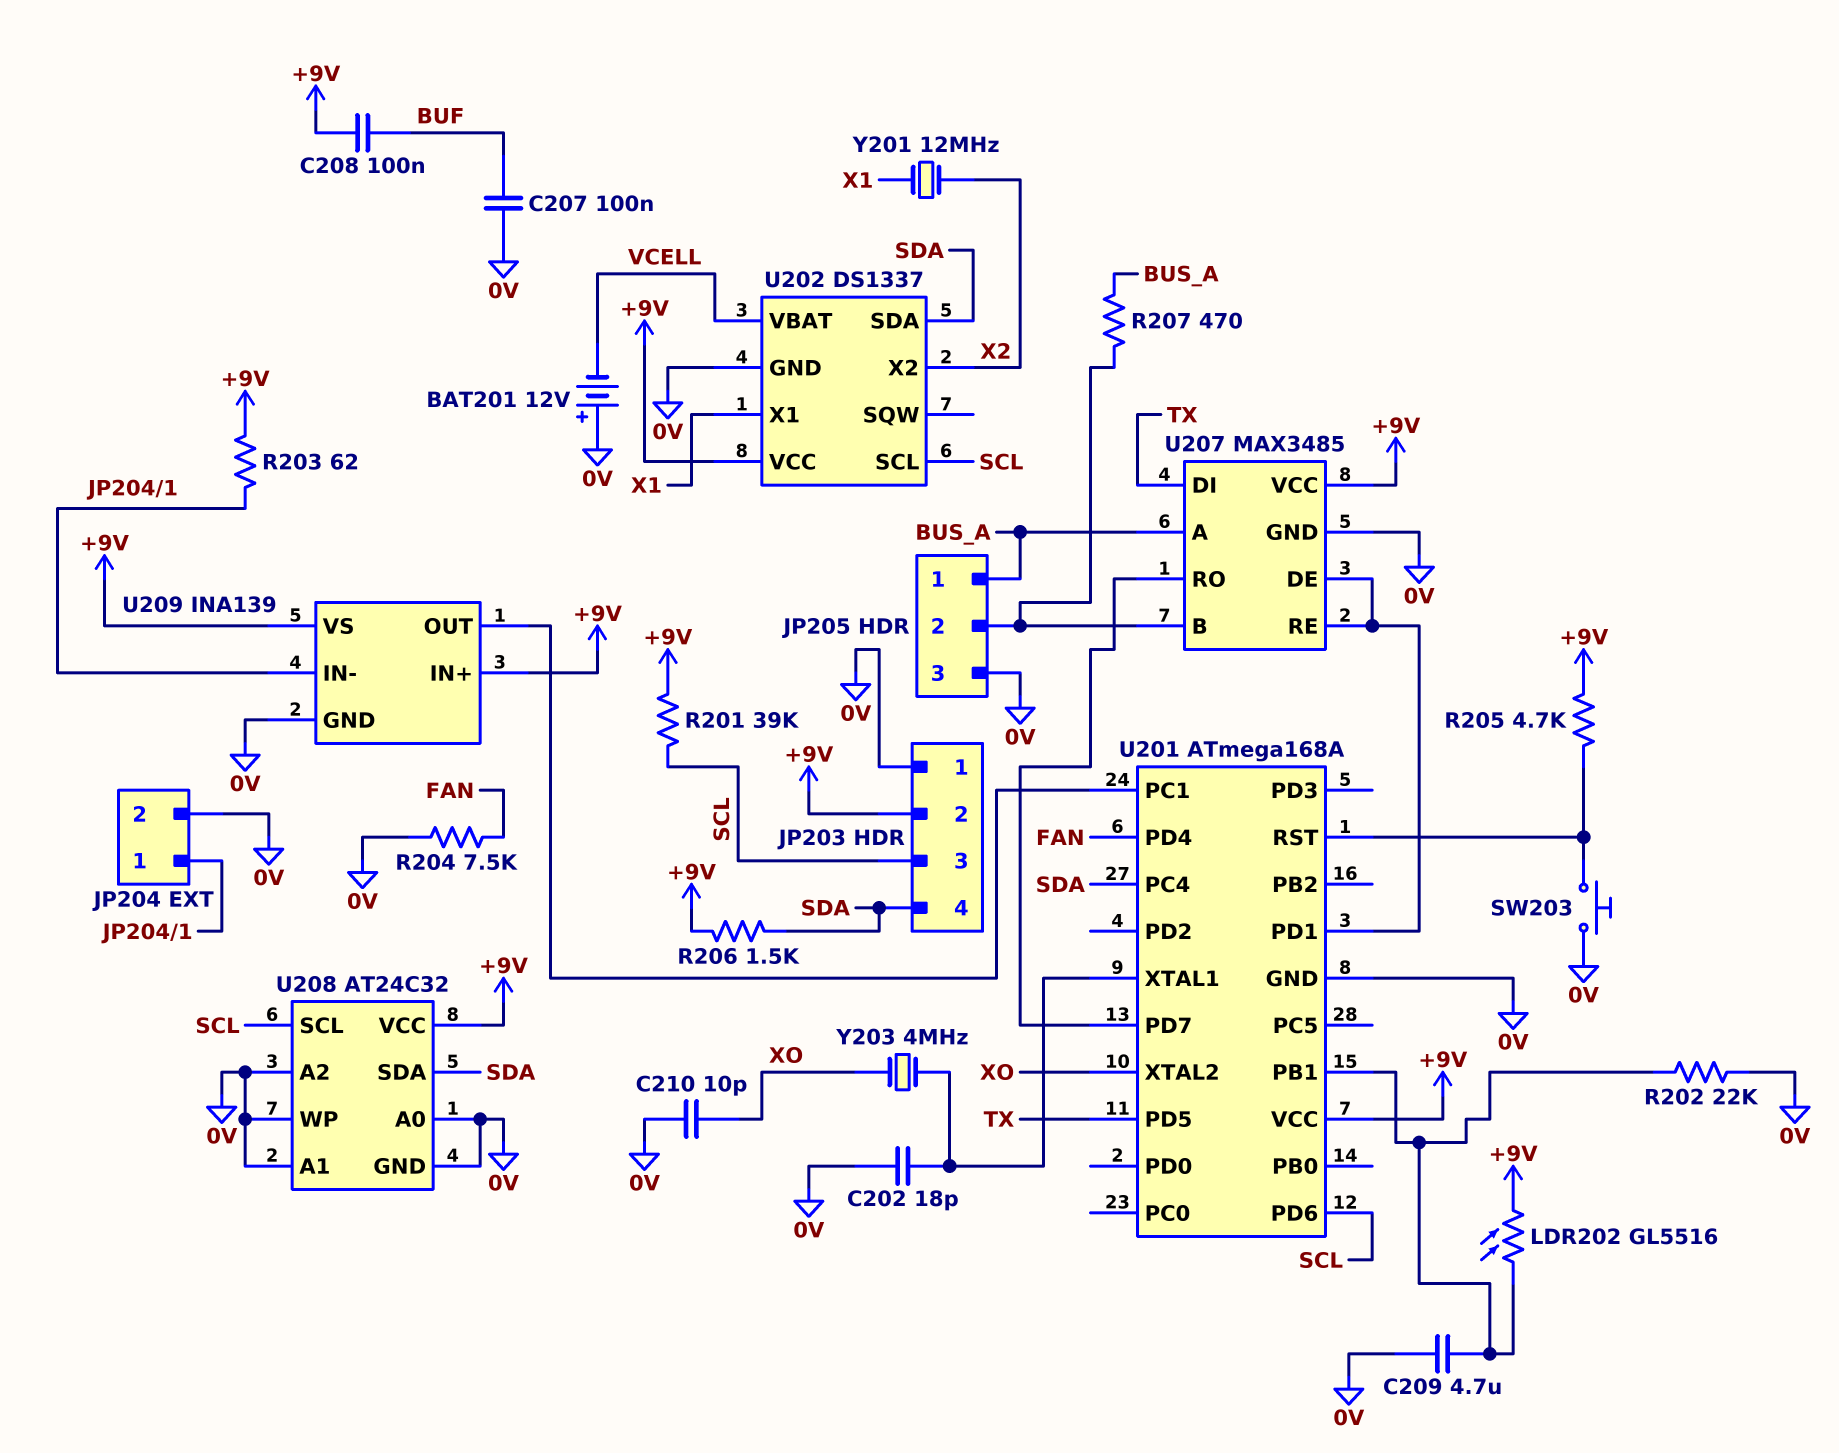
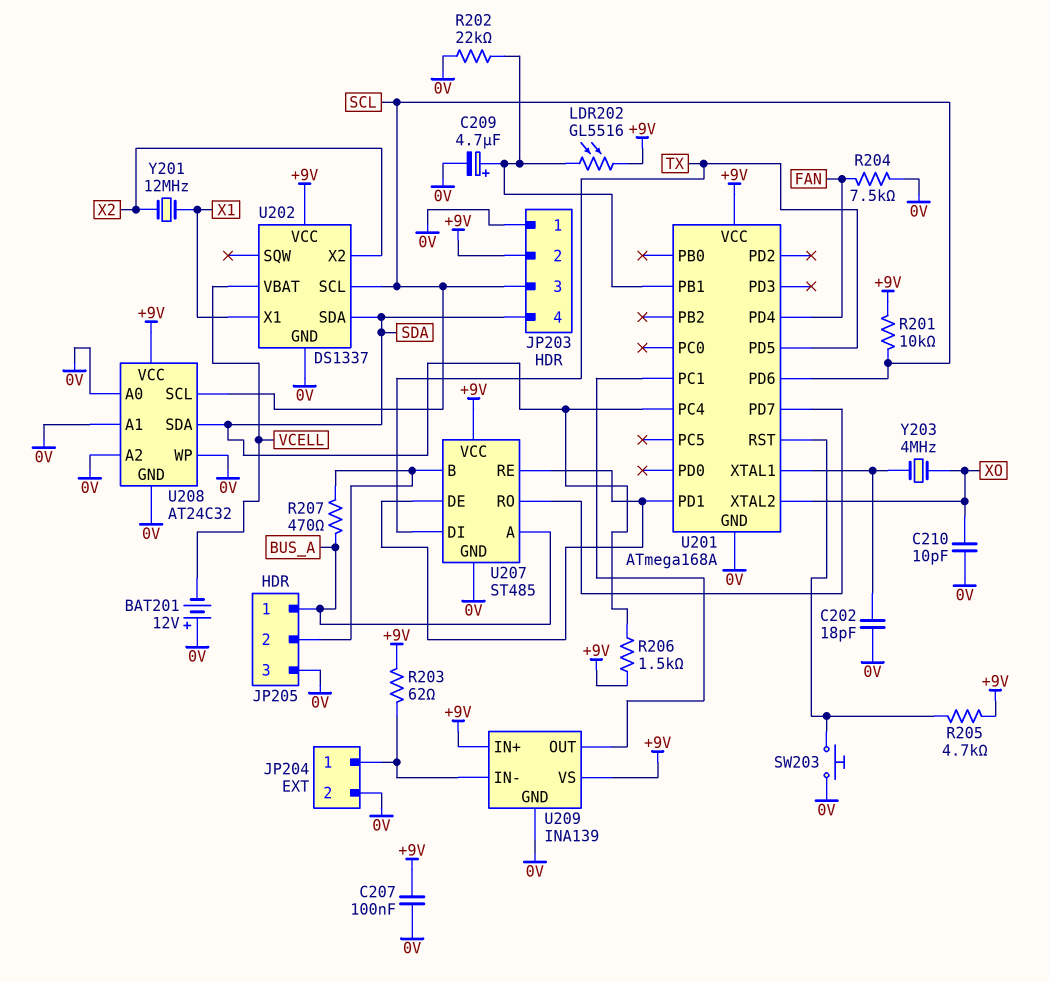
C207: 100nF (0V, BUF) -> 100nF (+9V, 0V)
C208: 100nF (+9V, BUF) -> none
C209: 4.7uF (0V, U201/PB1) -> 4.7uF (plus U201/PB1, minus 0V)
R201: 39k (+9V, SCL) -> 10k (+9V, SCL)
U207: MAX3485 -> ST485

